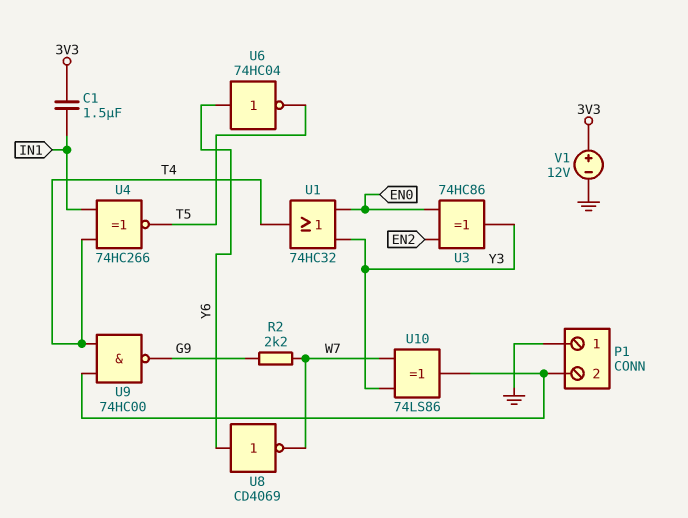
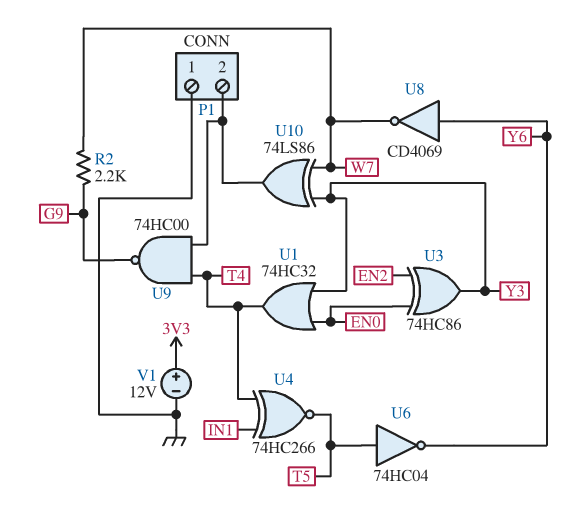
C1: 1.5uF (3V3, IN1) -> none
U6: NOT 74HC04 (in Y6, out T5) -> NOT 74HC04 (in T5, out Y6)

